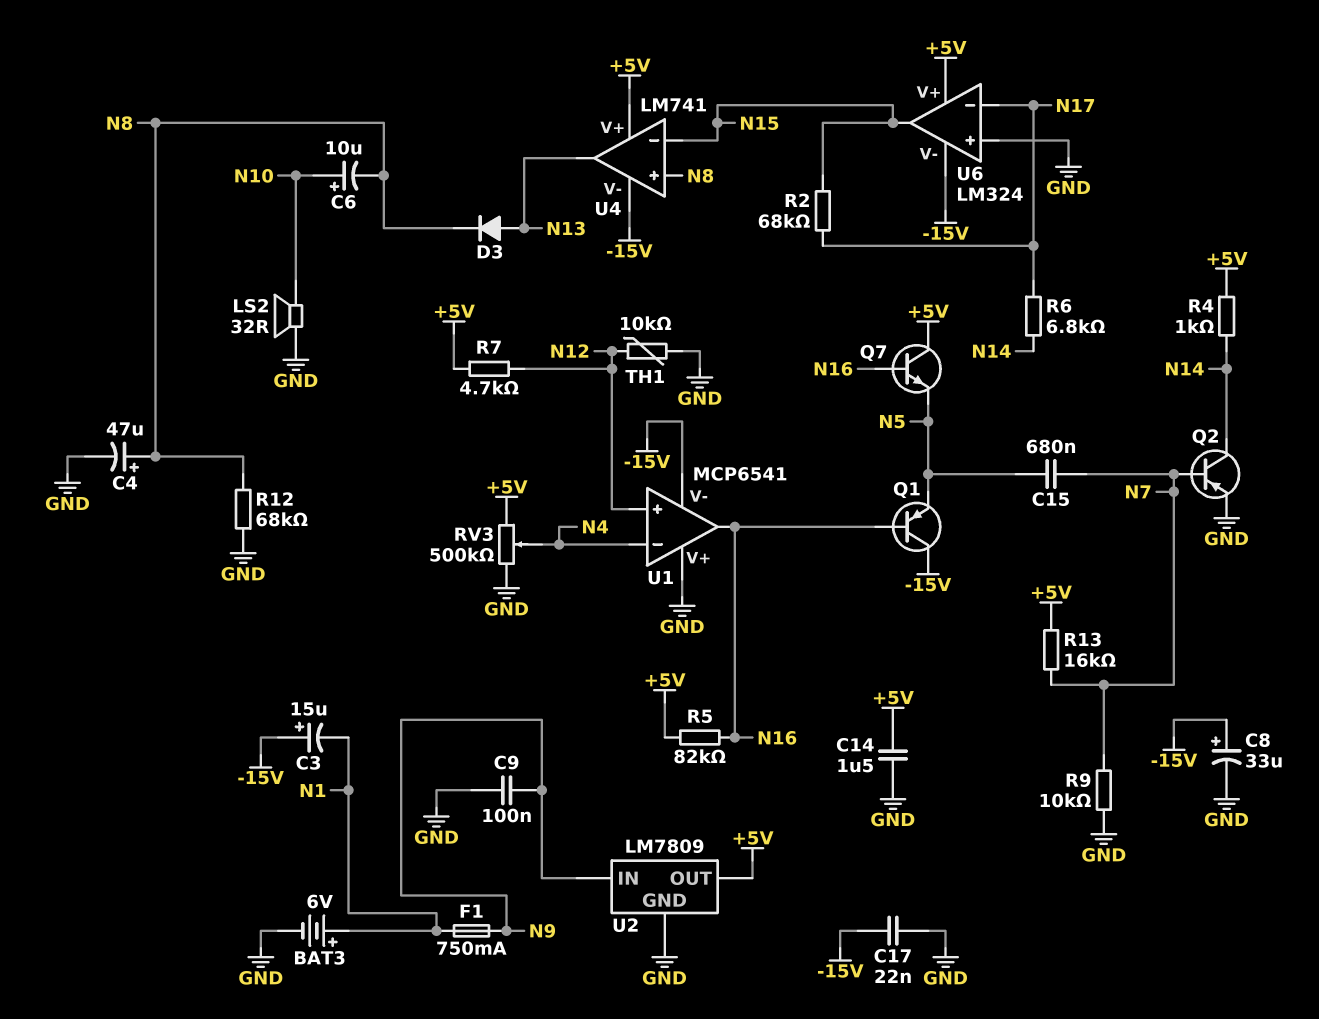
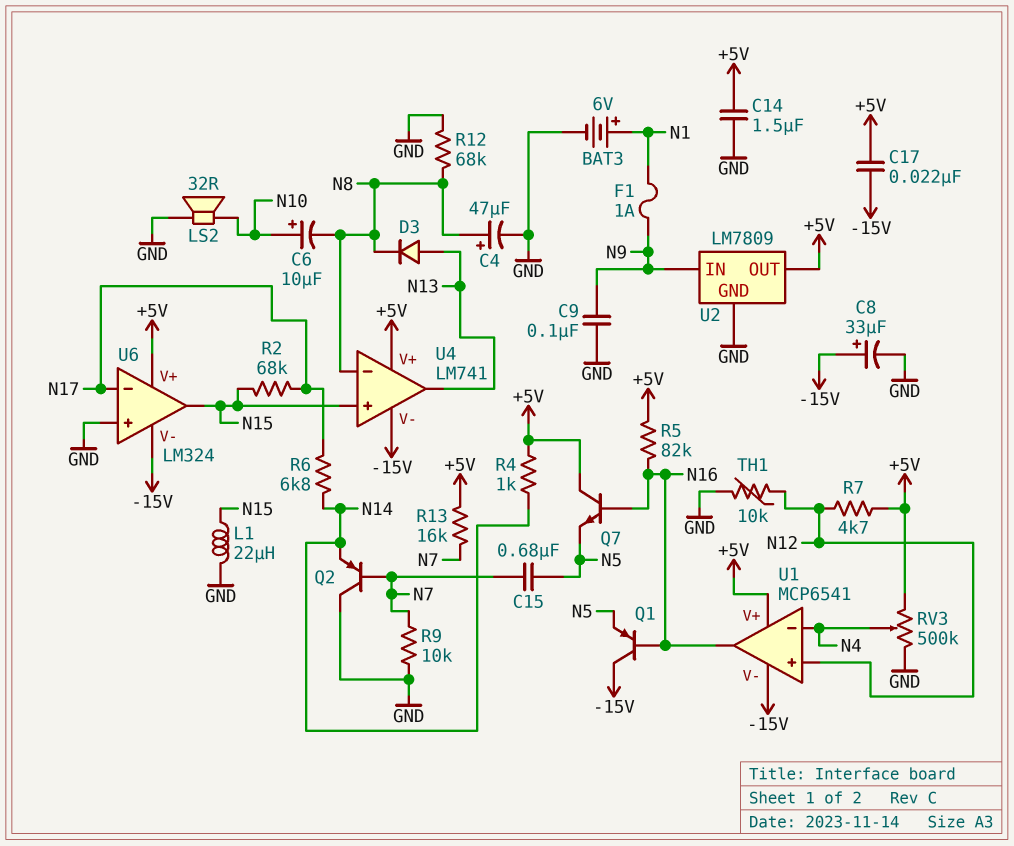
C3: 15uF (plus -15V, minus N1) -> none
C17: 22nF (-15V, GND) -> 22nF (+5V, -15V)
F1: 750mA (N1, N9) -> 1A (N1, N9)
L1: none -> 22uH (GND, N15)
Q2: PNP (B N7, C N14, E GND) -> PNP (B N7, C GND, E N14)
U1 pin V+: GND -> +5V
U4 pin in+: N8 -> N15
U4 pin in-: N15 -> N8

